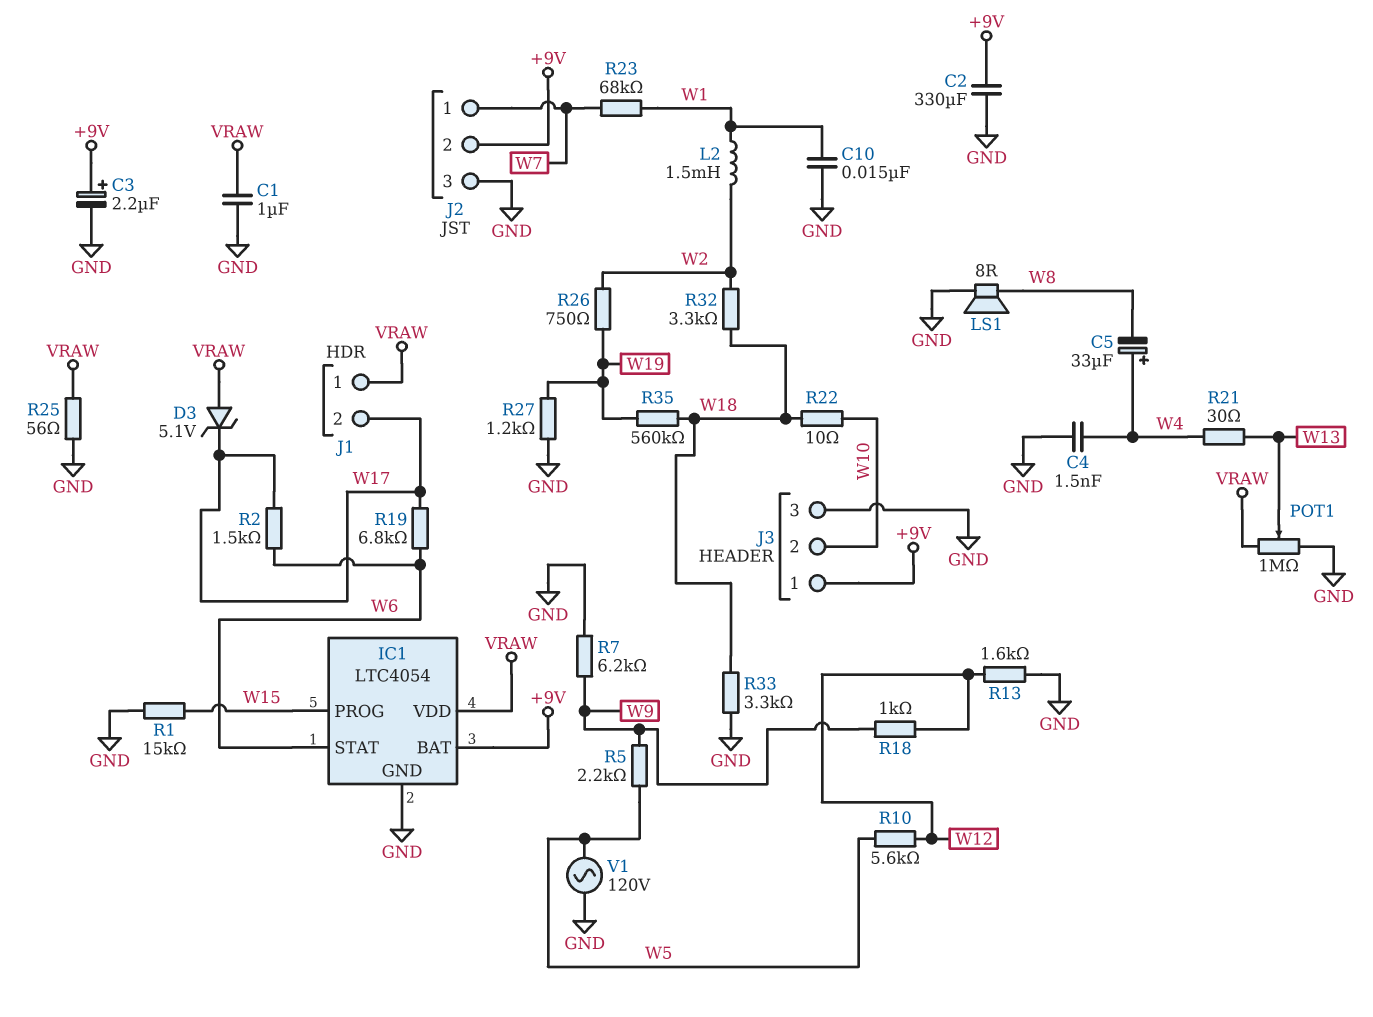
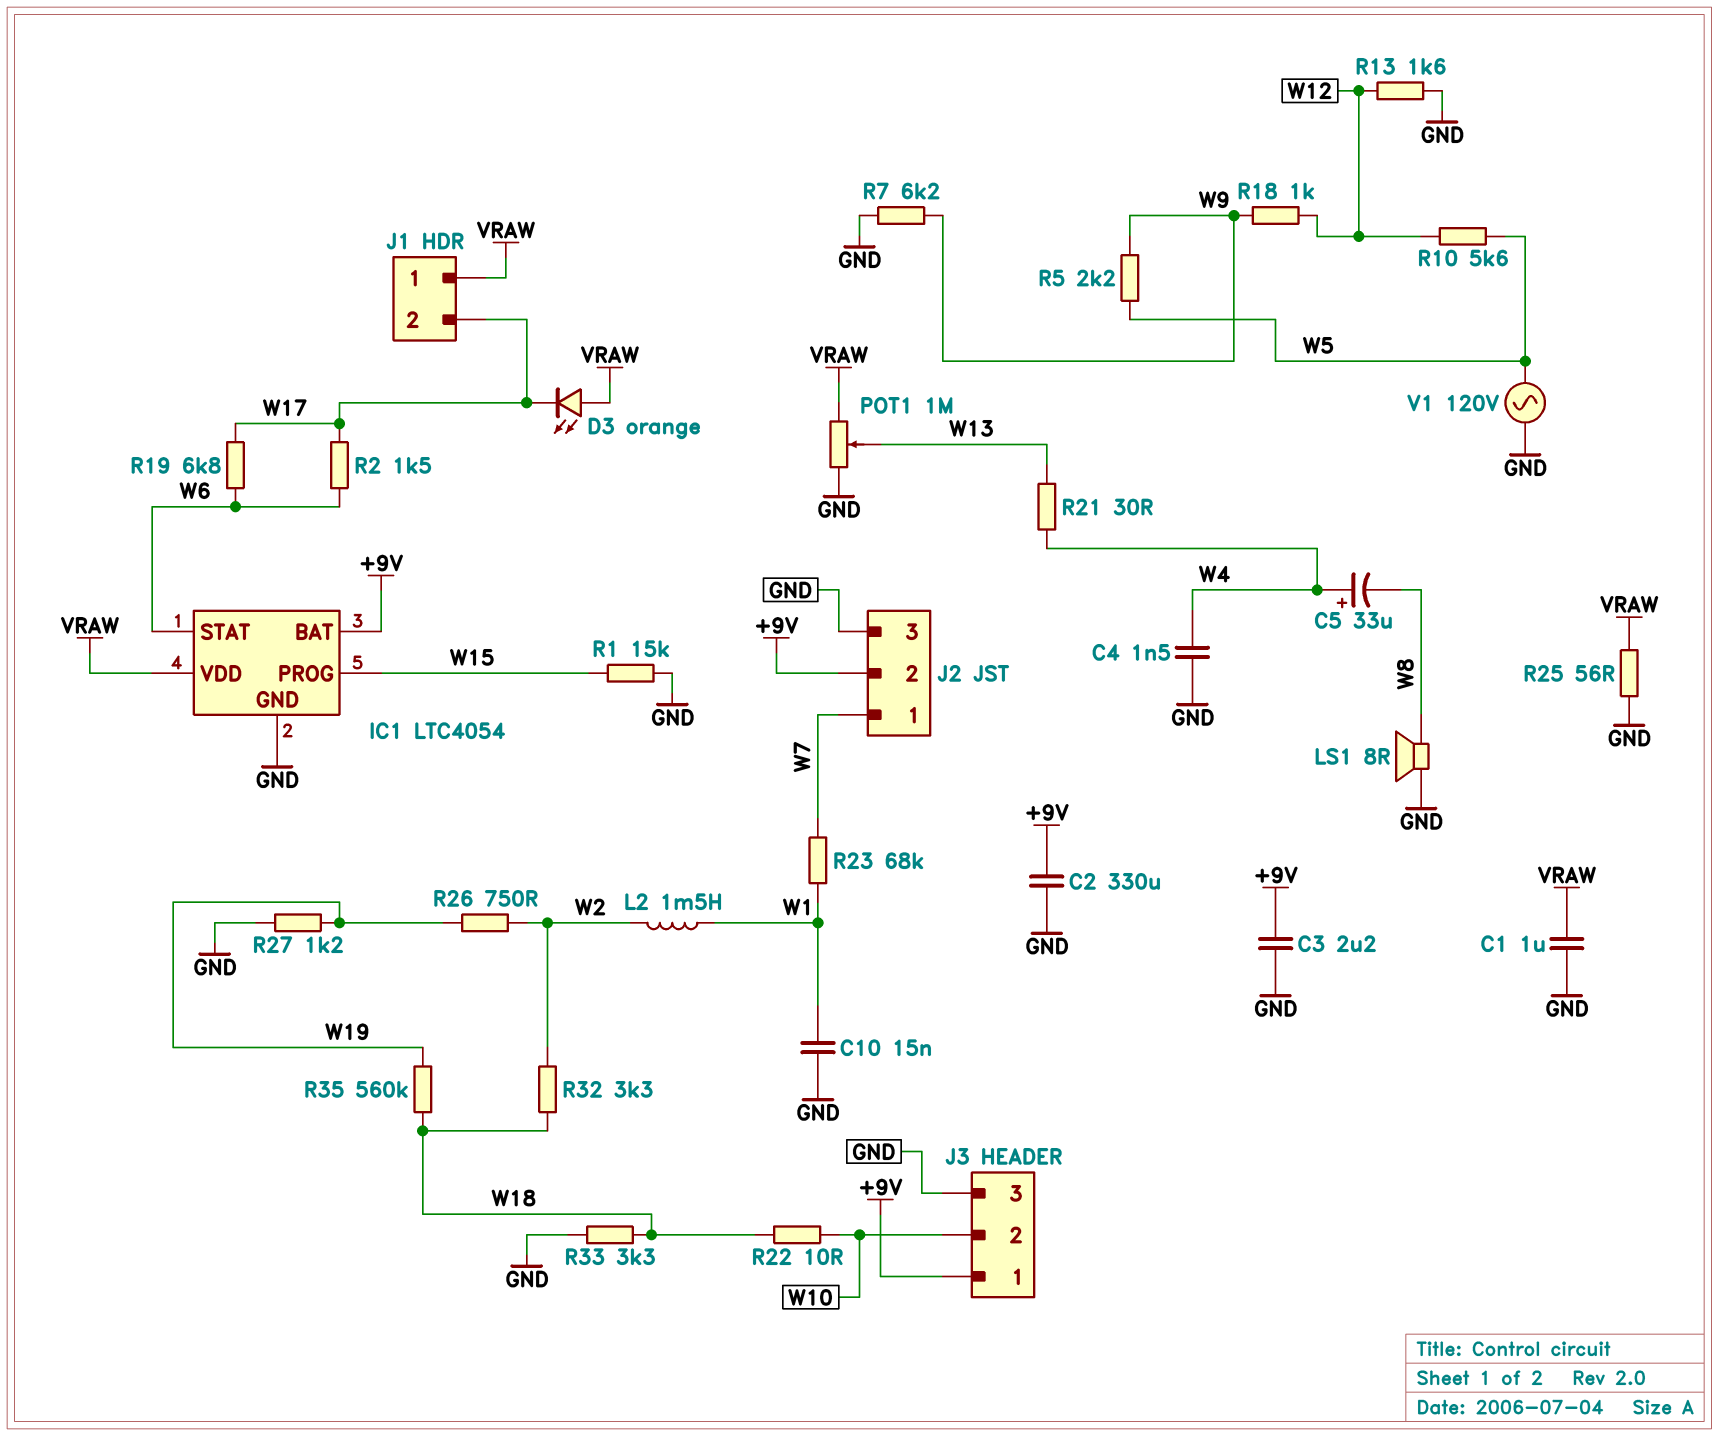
C3: 2.2uF (plus +9V, minus GND) -> 2.2uF (+9V, GND)
D3: zener 5.1V (A VRAW, K W17) -> LED orange (A VRAW, K W17)

